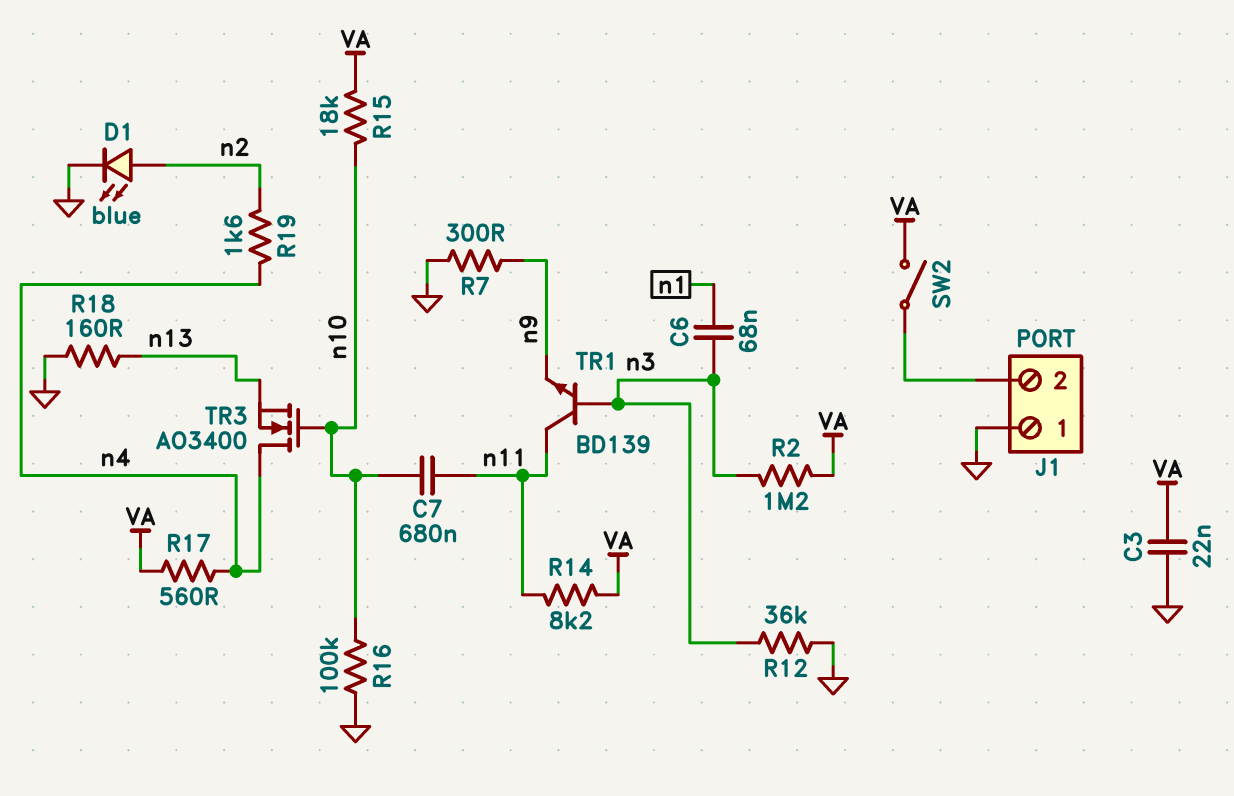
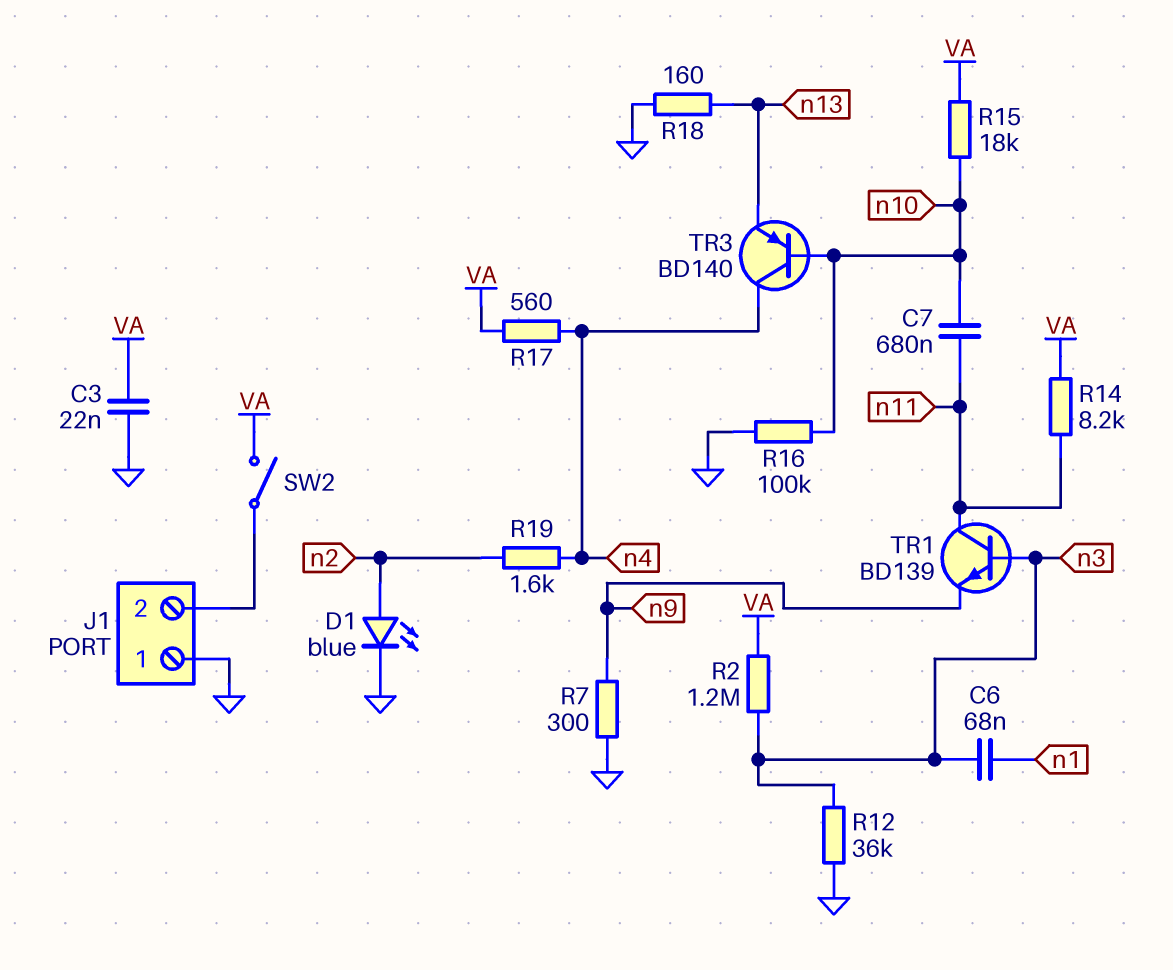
TR3: NMOS AO3400 (G n10, D n4, S n13) -> PNP BD140 (B n10, C n4, E n13)

